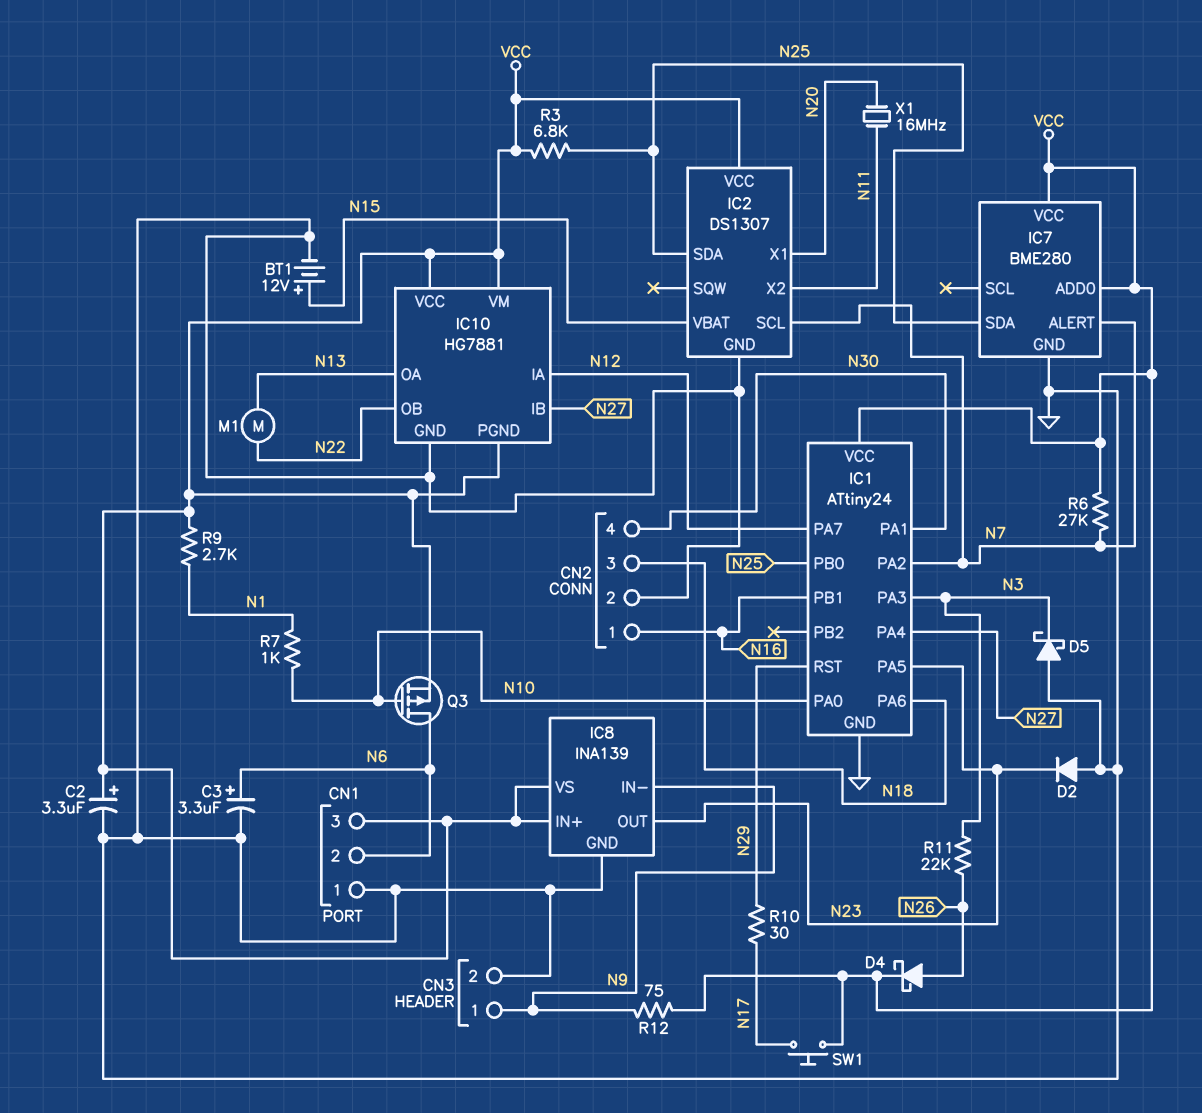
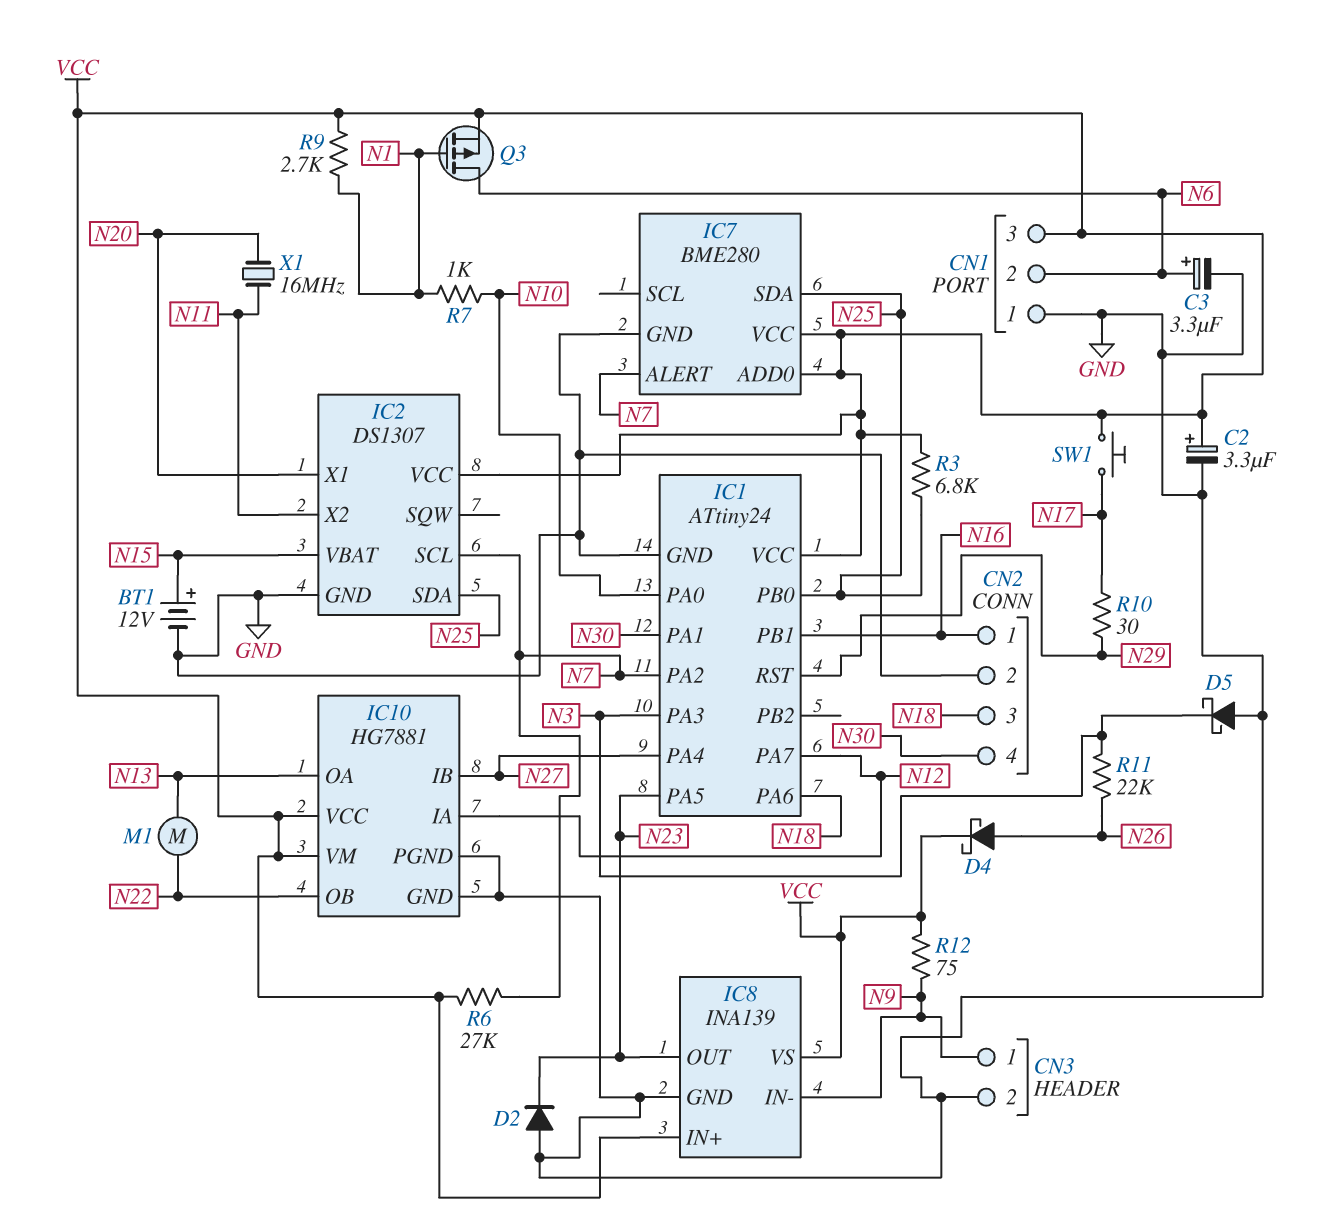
IC10 pin PGND: VCC -> GND
Q3: PMOS (G N10, D N6, S VCC) -> PMOS (G N1, D N6, S VCC)

